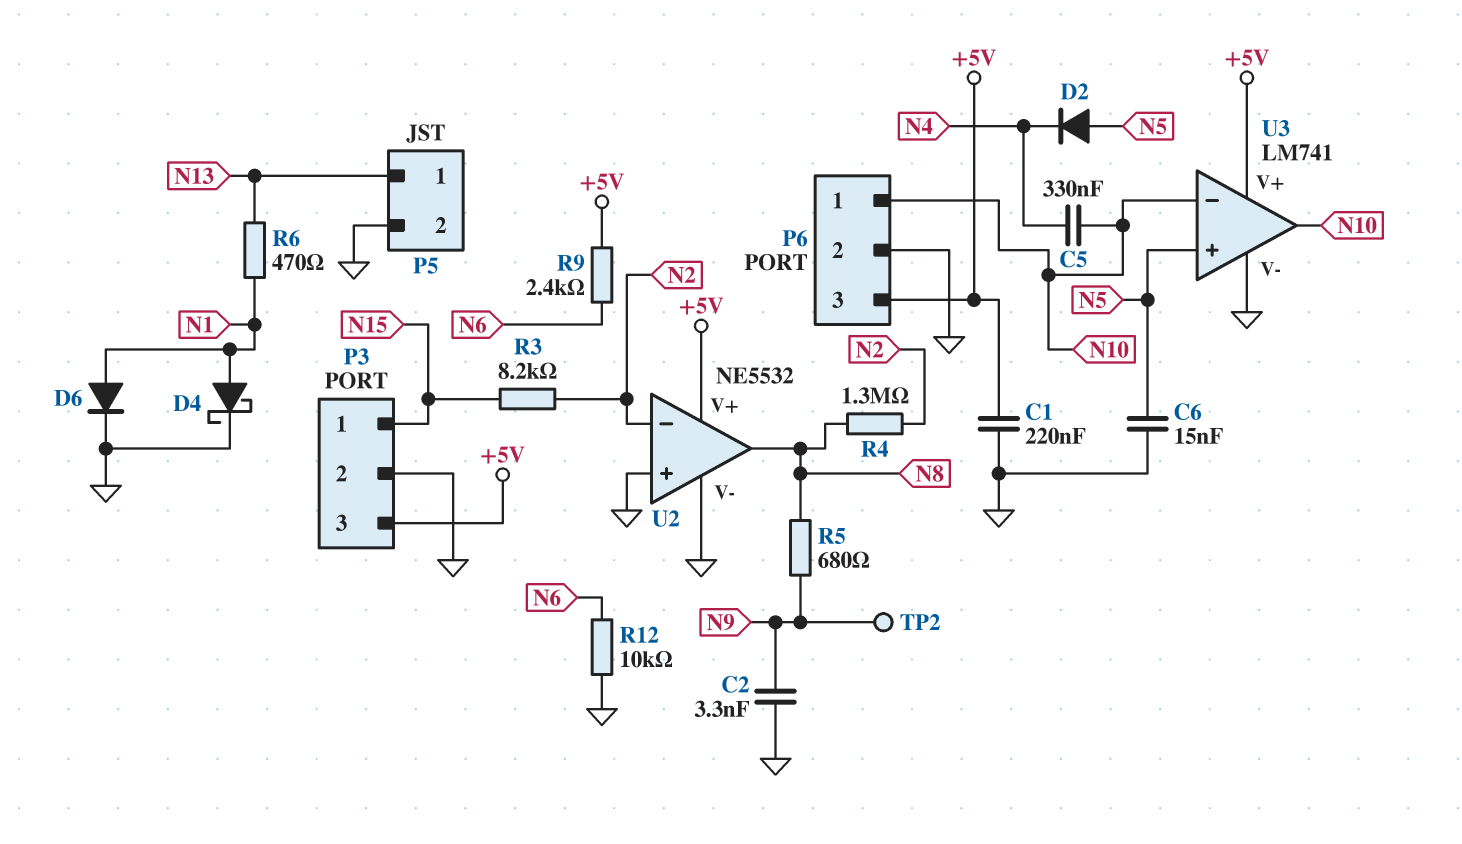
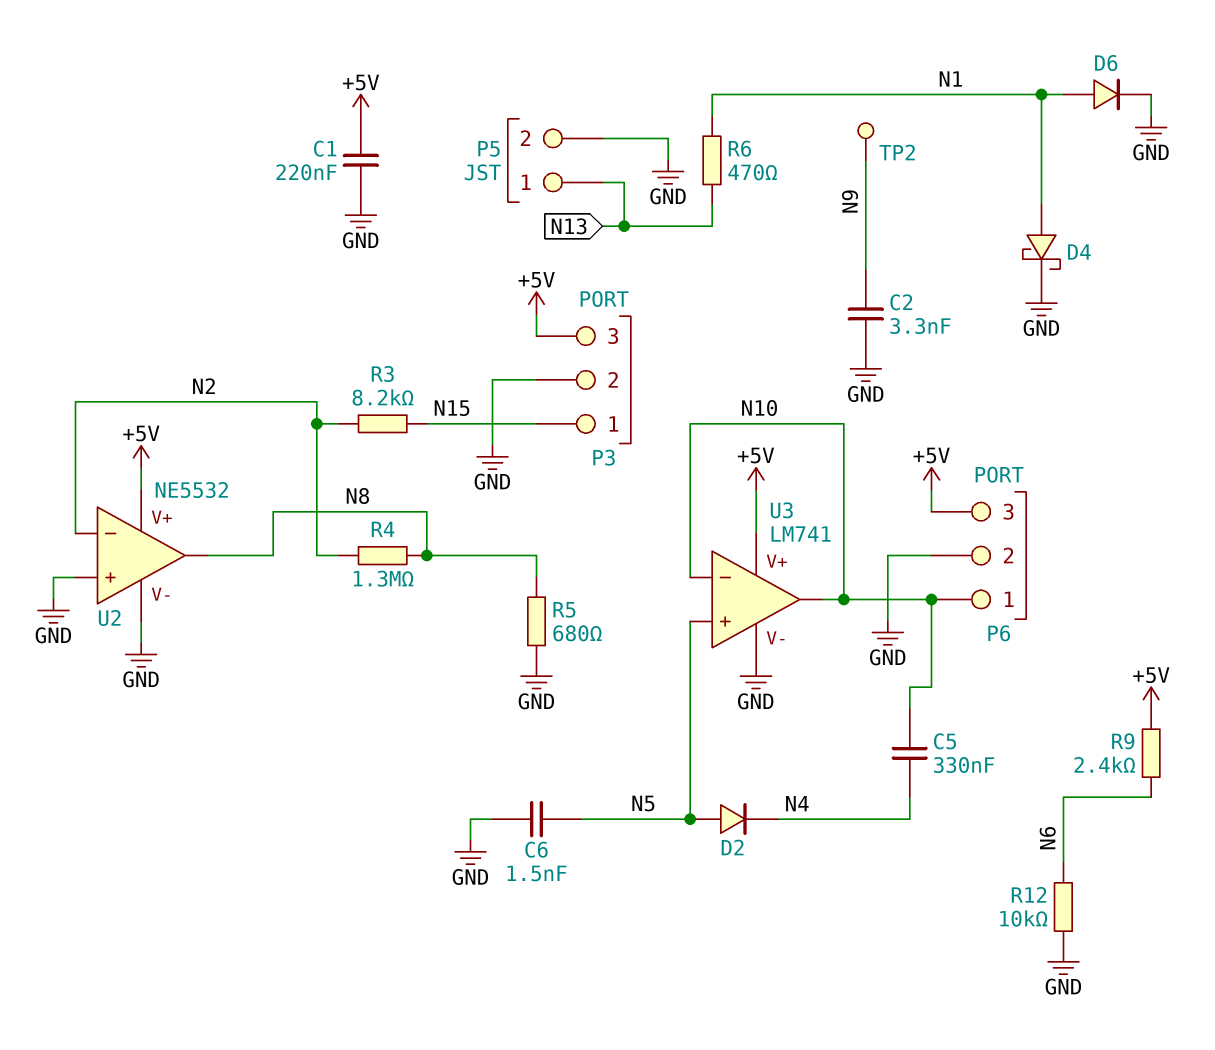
C6: 15nF (GND, N5) -> 1.5nF (GND, N5)
R5: 680 (N8, N9) -> 680 (GND, N8)

